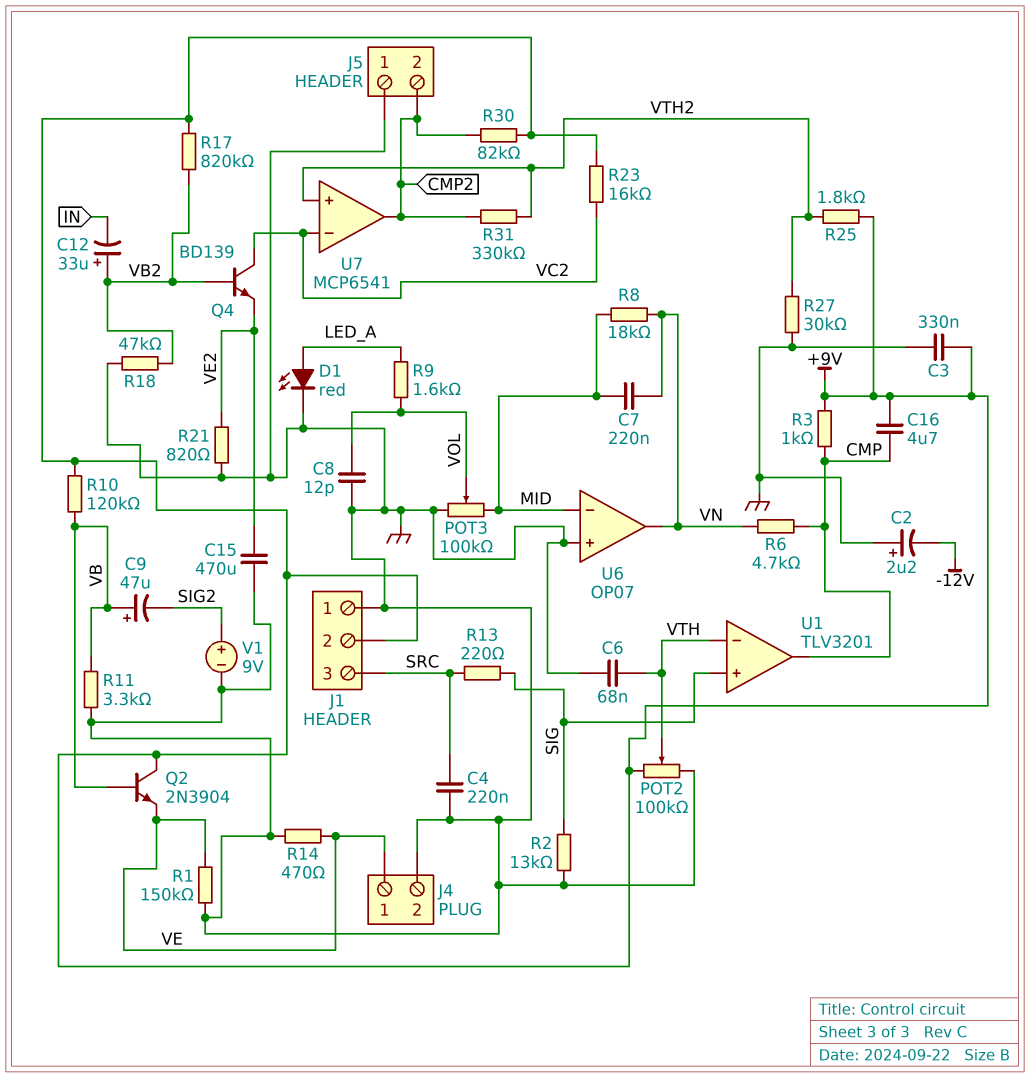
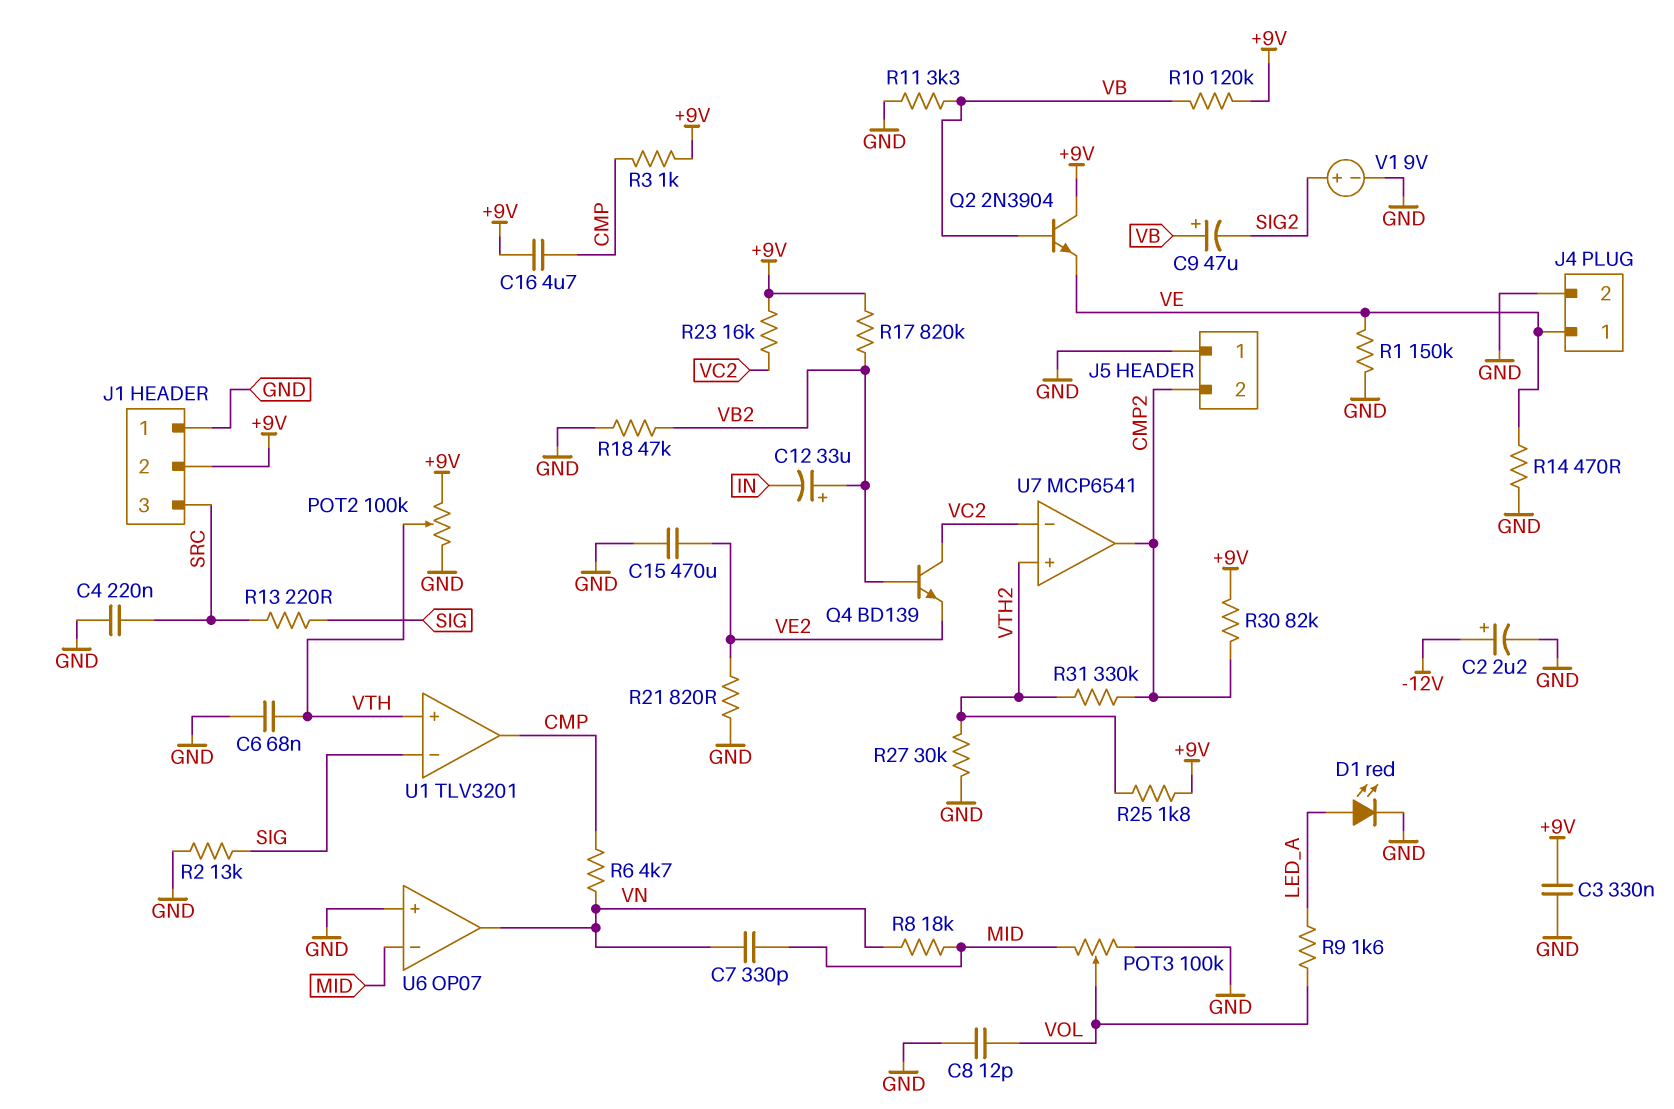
C2: 2.2uF (plus GND, minus -12V) -> 2.2uF (plus -12V, minus GND)
C7: 220nF (MID, VN) -> 330pF (MID, VN)
U1 pin in+: SIG -> VTH
U1 pin in-: VTH -> SIG

